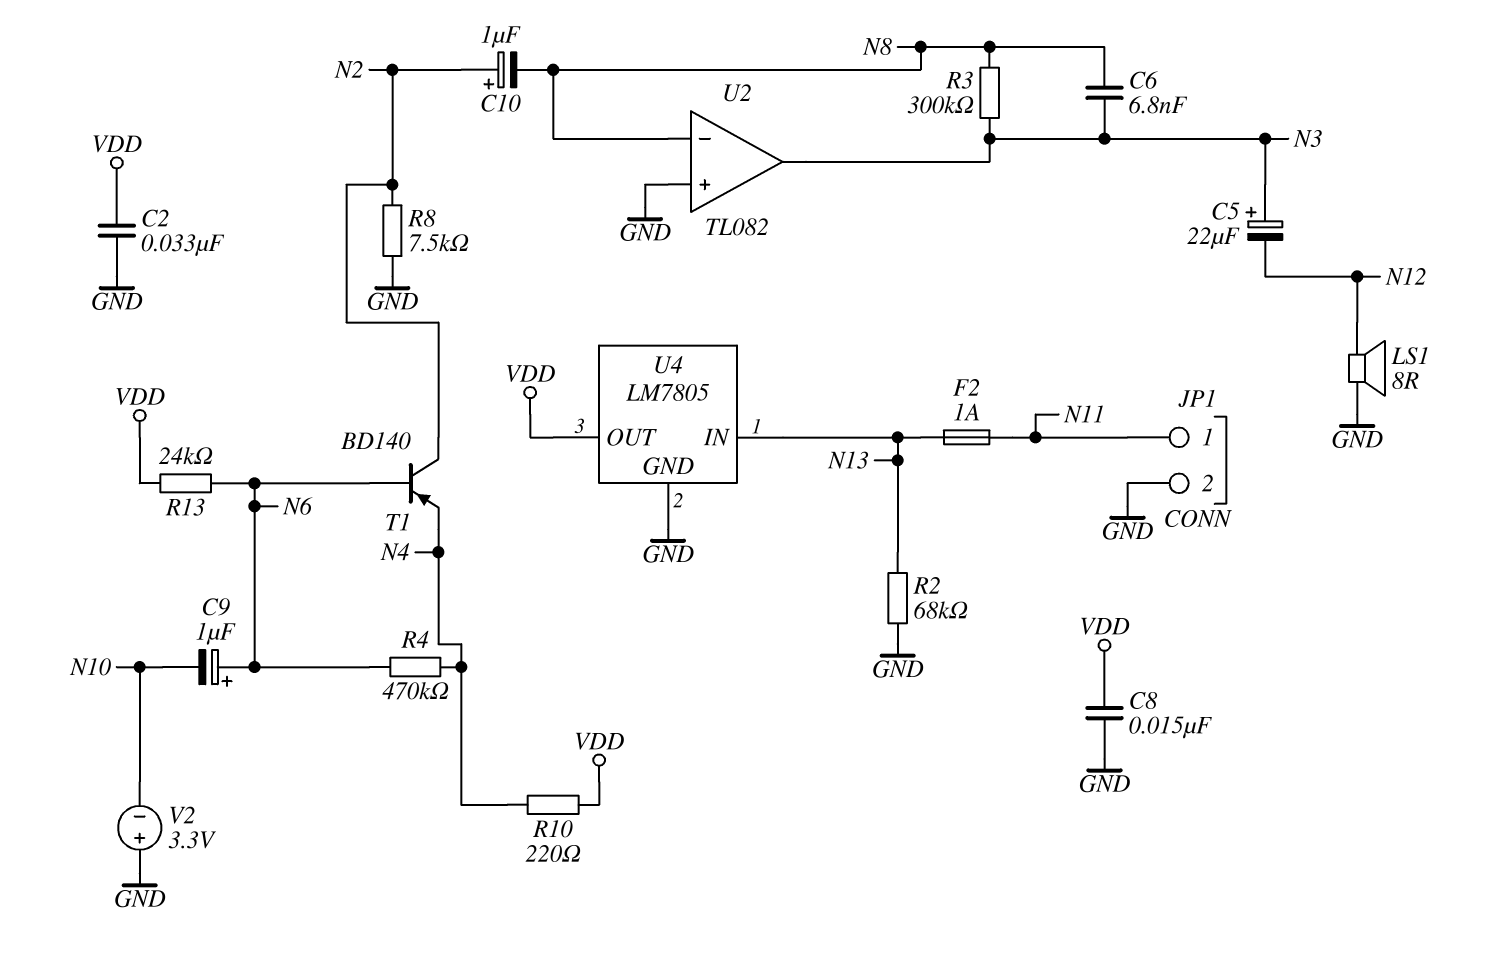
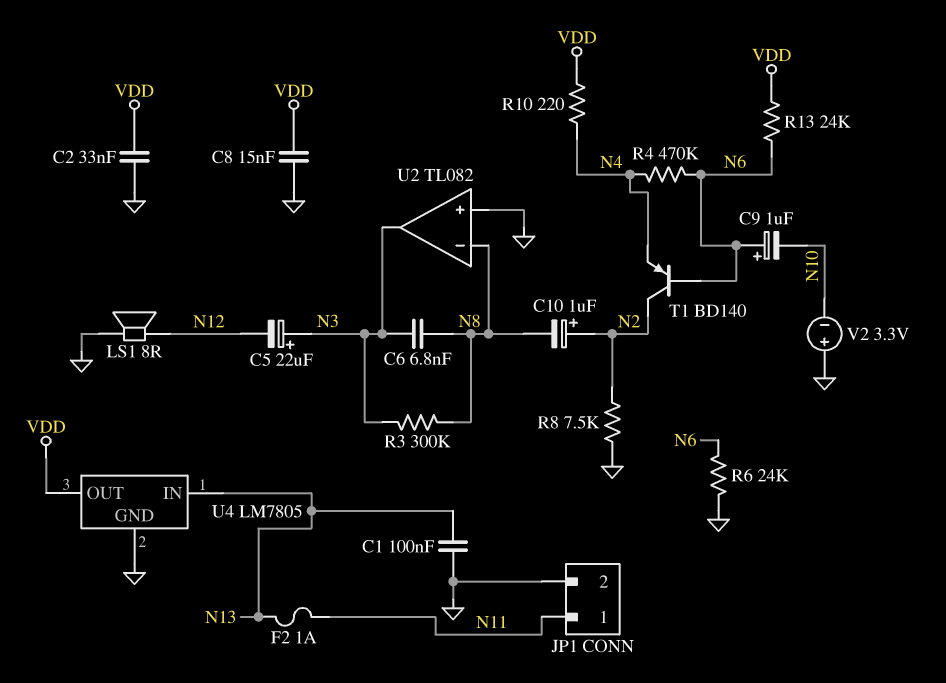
C1: none -> 100nF (GND, N13)
R2: 68k (GND, N13) -> none
R6: none -> 24k (GND, N6)

